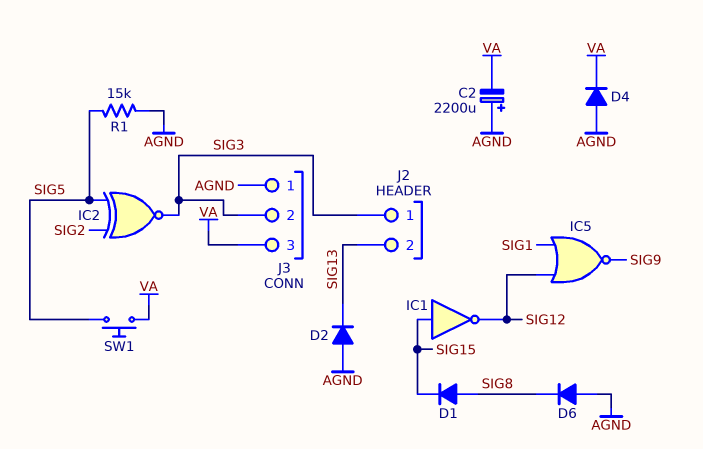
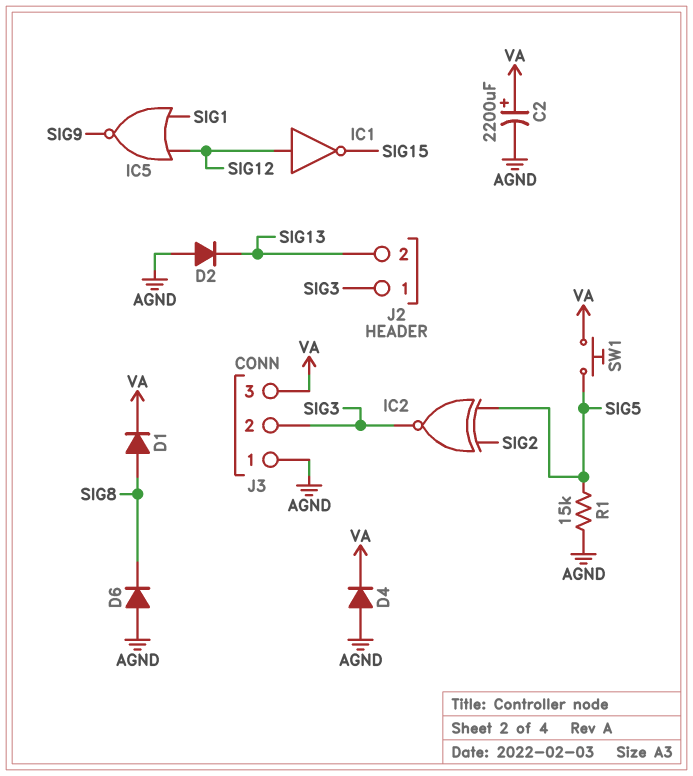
C2: 2200uF (plus AGND, minus VA) -> 2200uF (plus VA, minus AGND)
D1: diode (A SIG8, K SIG15) -> diode (A SIG8, K VA)
IC1: NOT (in SIG15, out SIG12) -> NOT (in SIG12, out SIG15)

